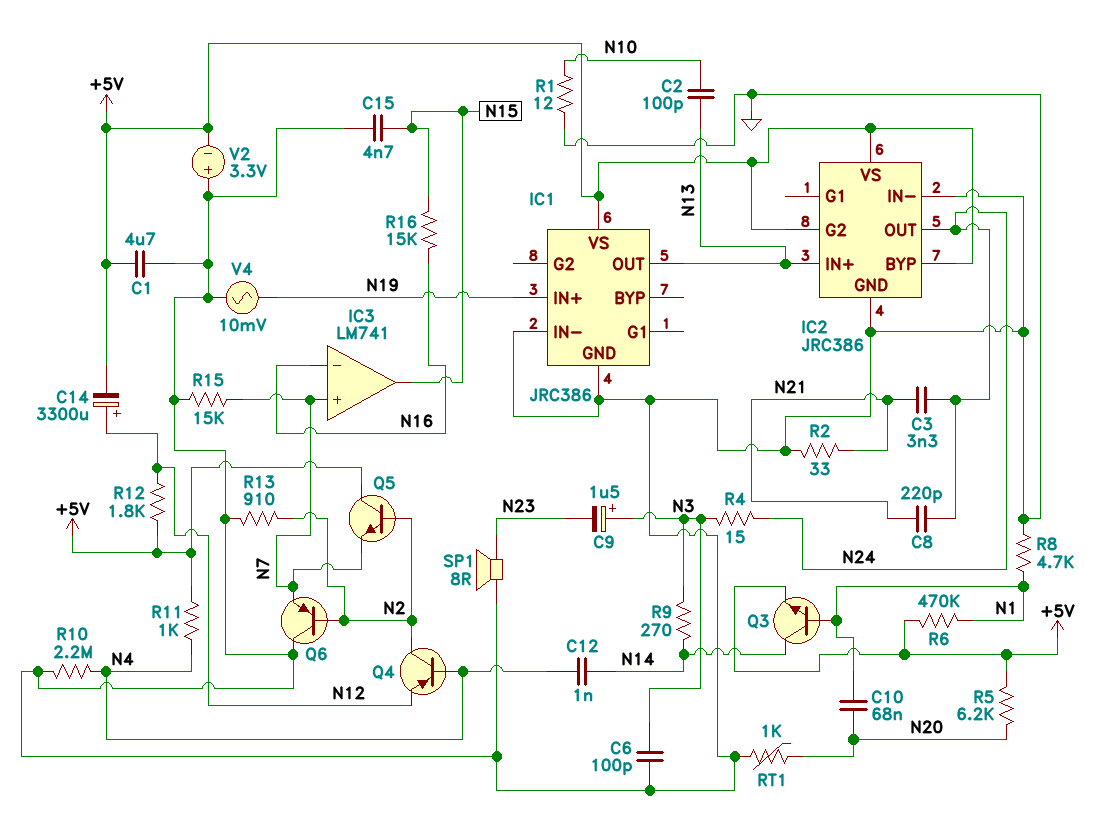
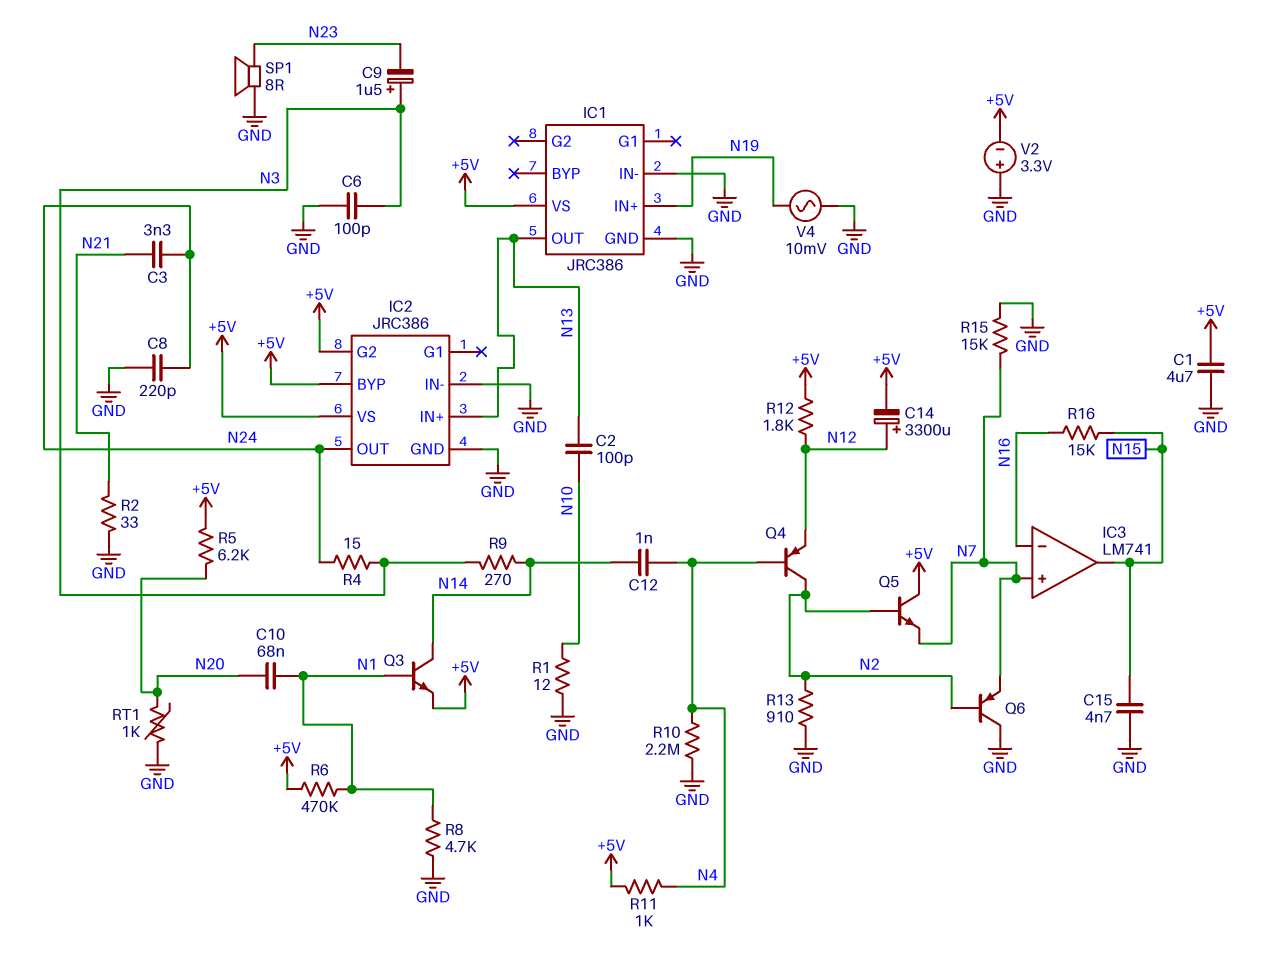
C8: 220pF (N21, N24) -> 220pF (GND, N24)

